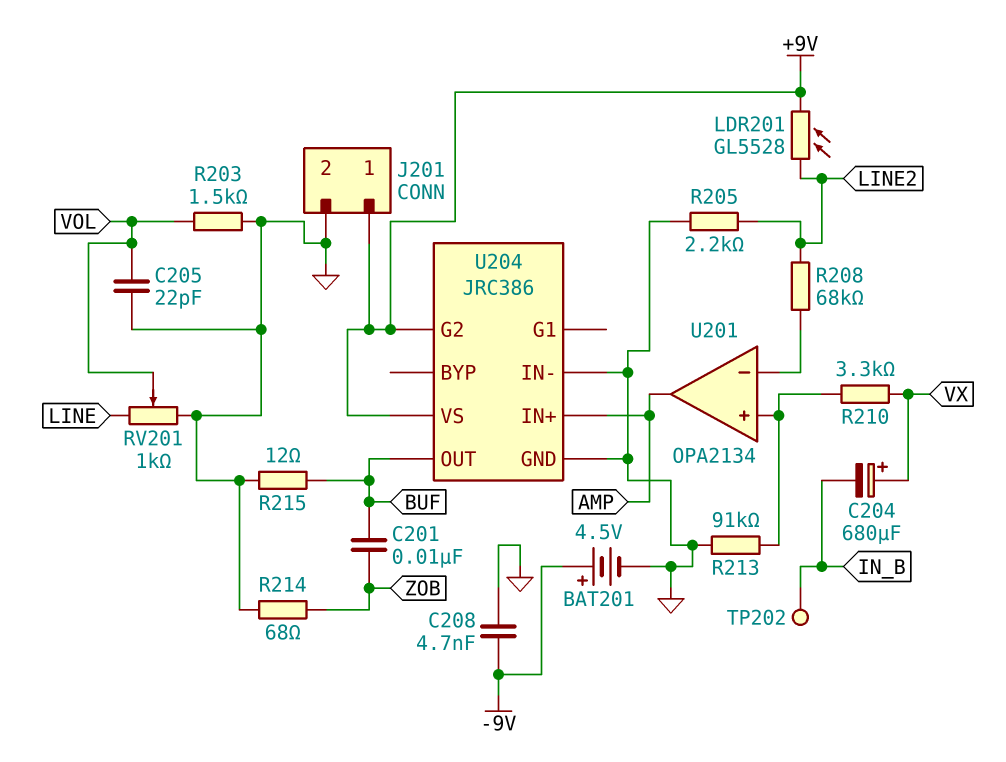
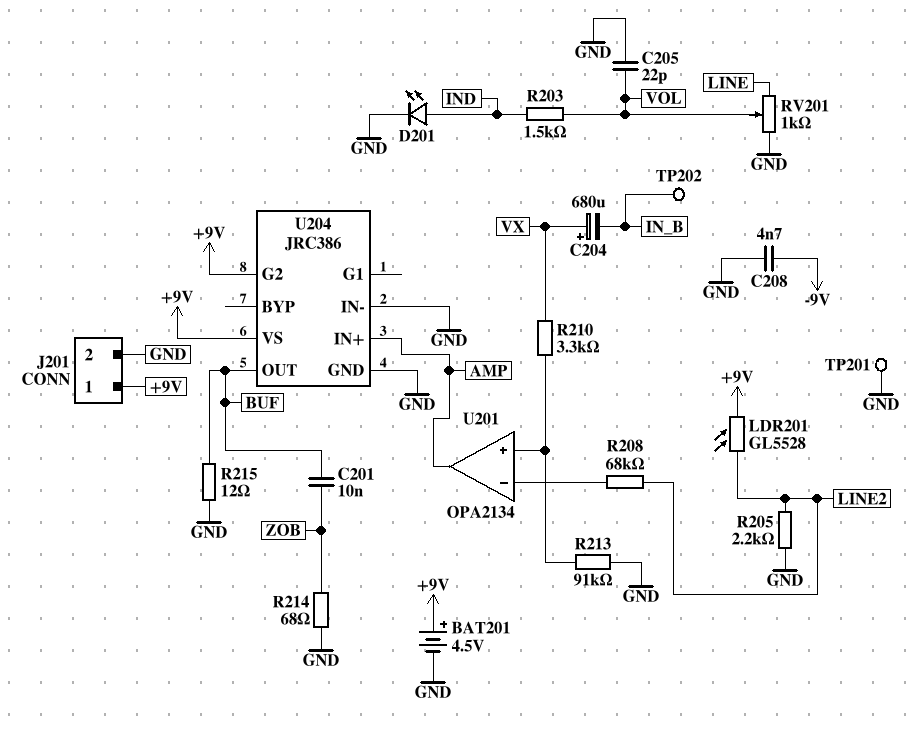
BAT201: 4.5V (plus -9V, minus GND) -> 4.5V (plus +9V, minus GND)
D201: none -> LED (A IND, K GND)
R203: 1.5k (GND, VOL) -> 1.5k (IND, VOL)
TP201: none -> test point (GND)

